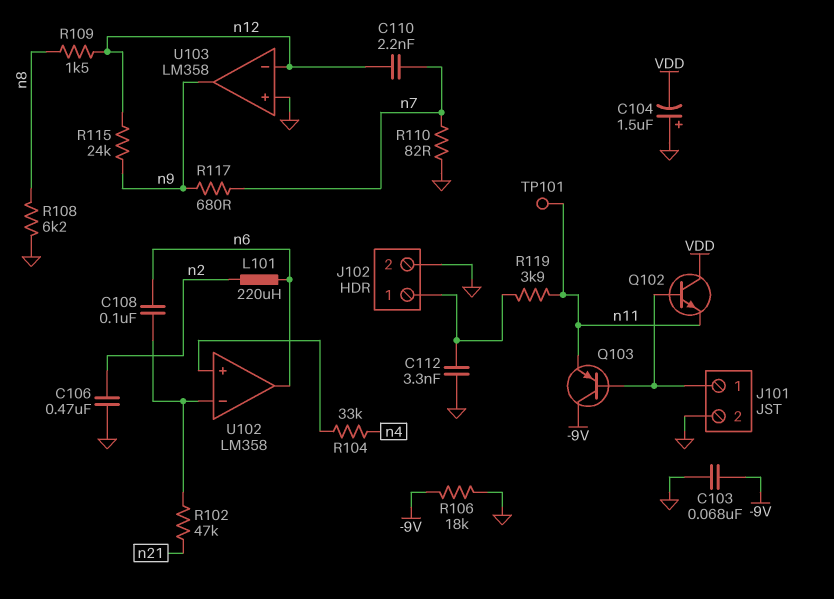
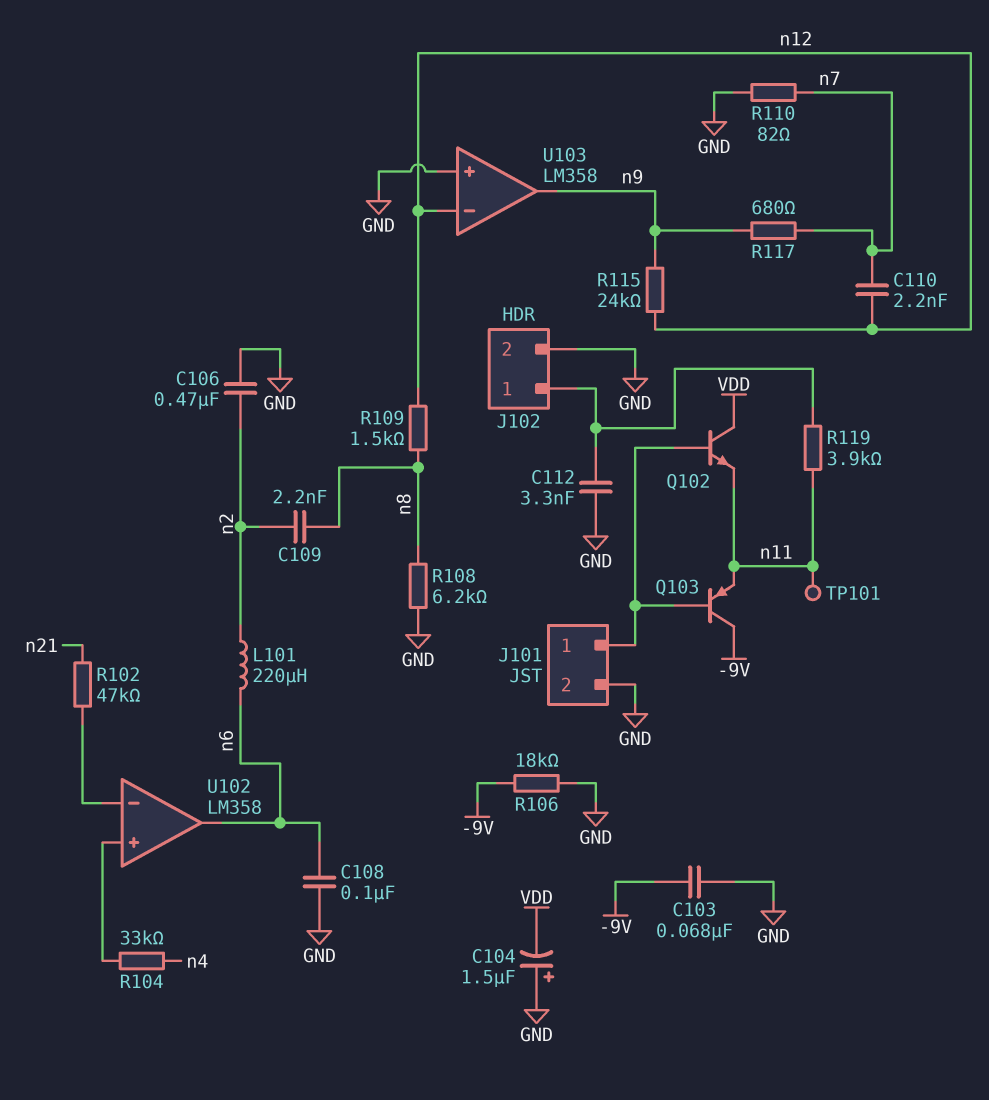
C108: 100nF (U102/in-, n6) -> 100nF (GND, n6)
C109: none -> 2.2nF (n2, n8)

